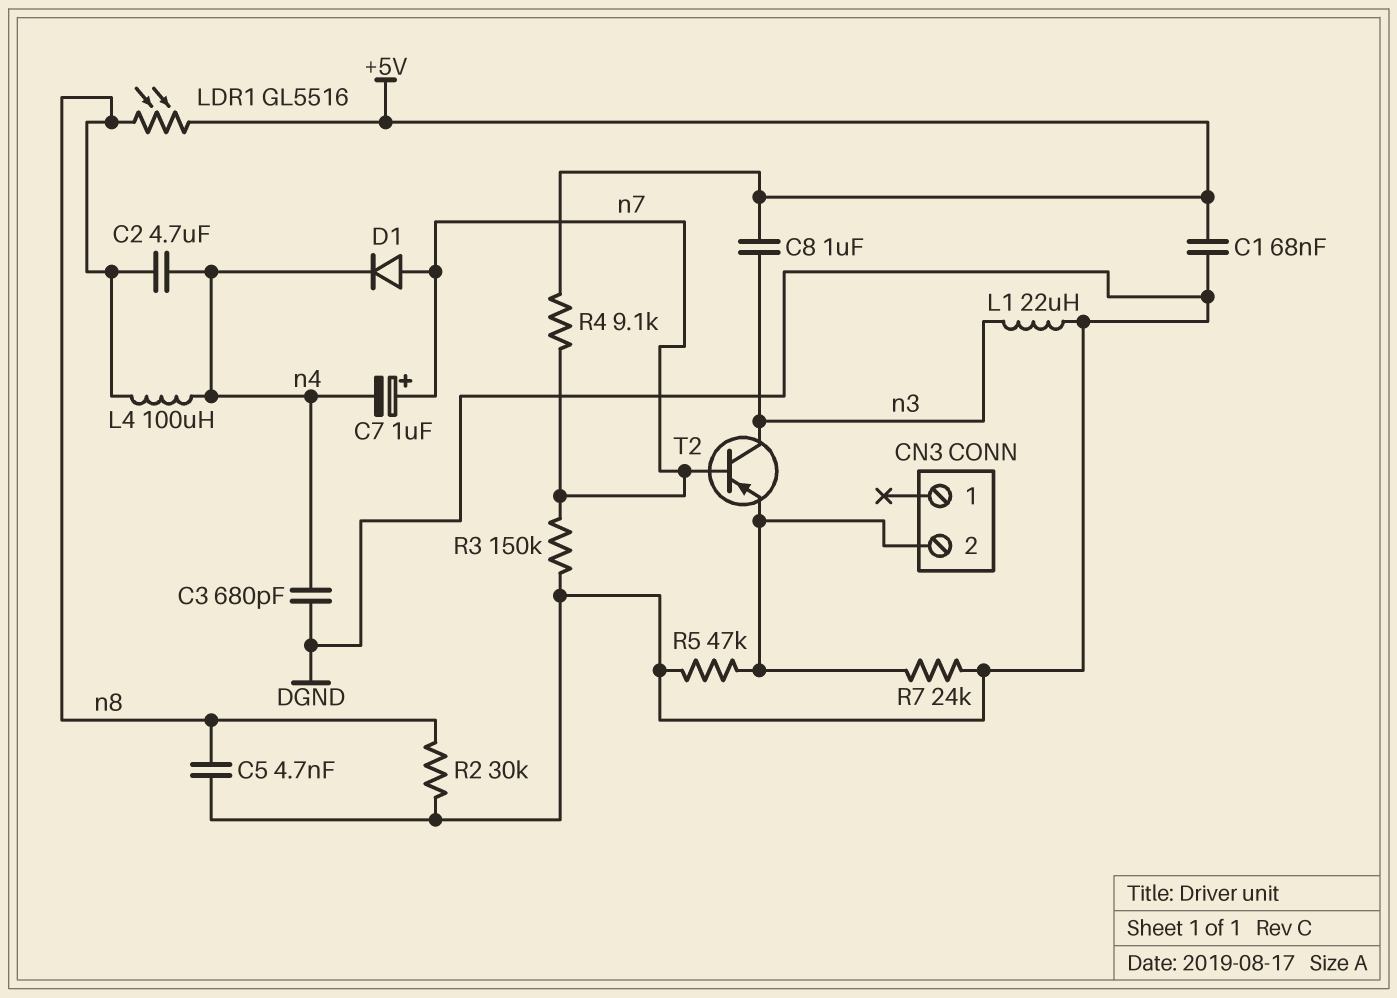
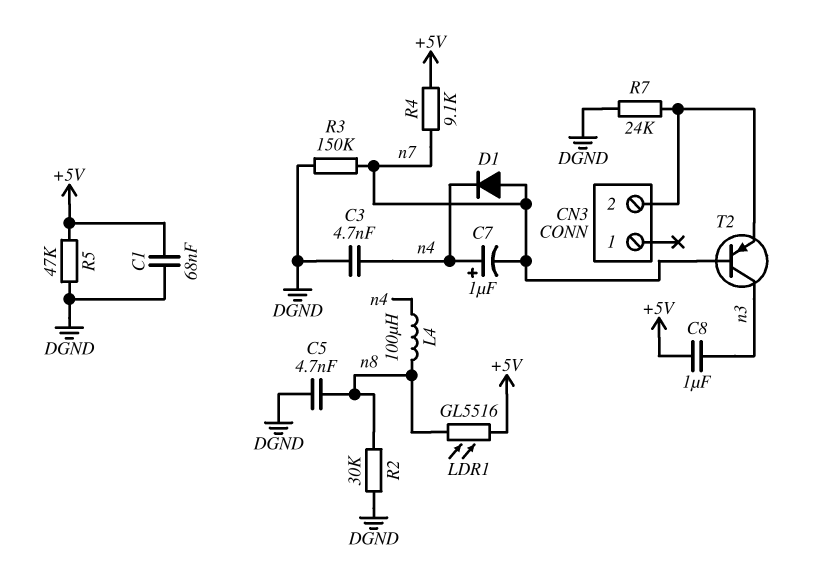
C2: 4.7uF (n4, n8) -> none
C3: 680pF (DGND, n4) -> 4.7nF (DGND, n4)
C7: 1uF (plus n7, minus n4) -> 1uF (plus n4, minus n7)
L1: 22uH (DGND, n3) -> none
R5: 47k (CN3/2, DGND) -> 47k (+5V, DGND)

